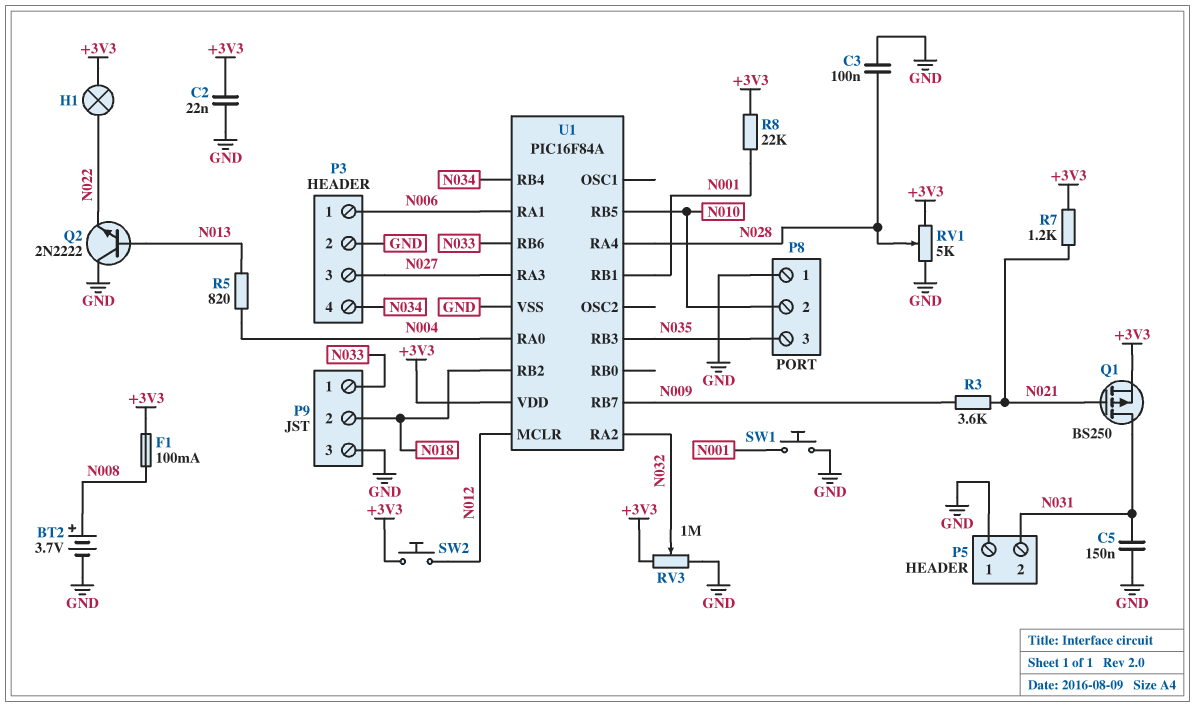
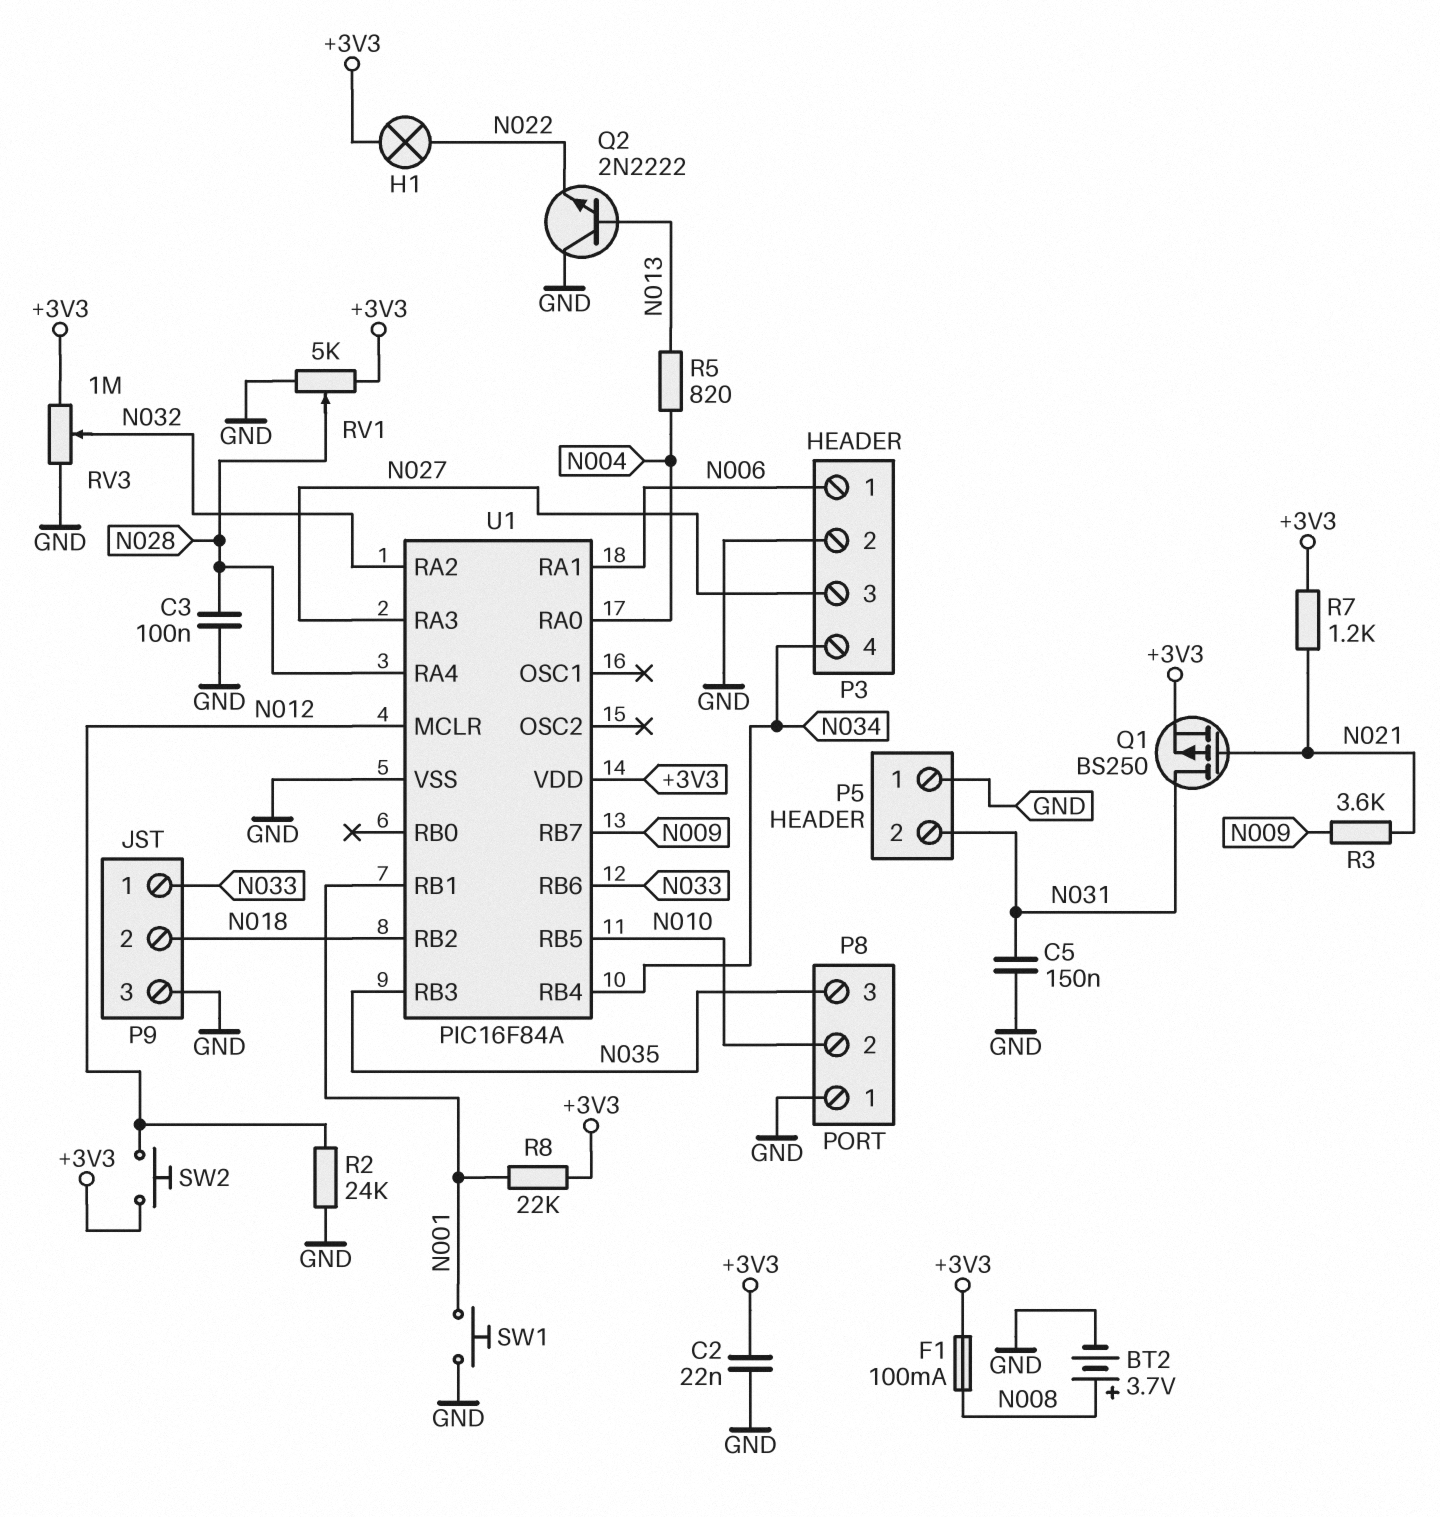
R2: none -> 24k (GND, N012)

